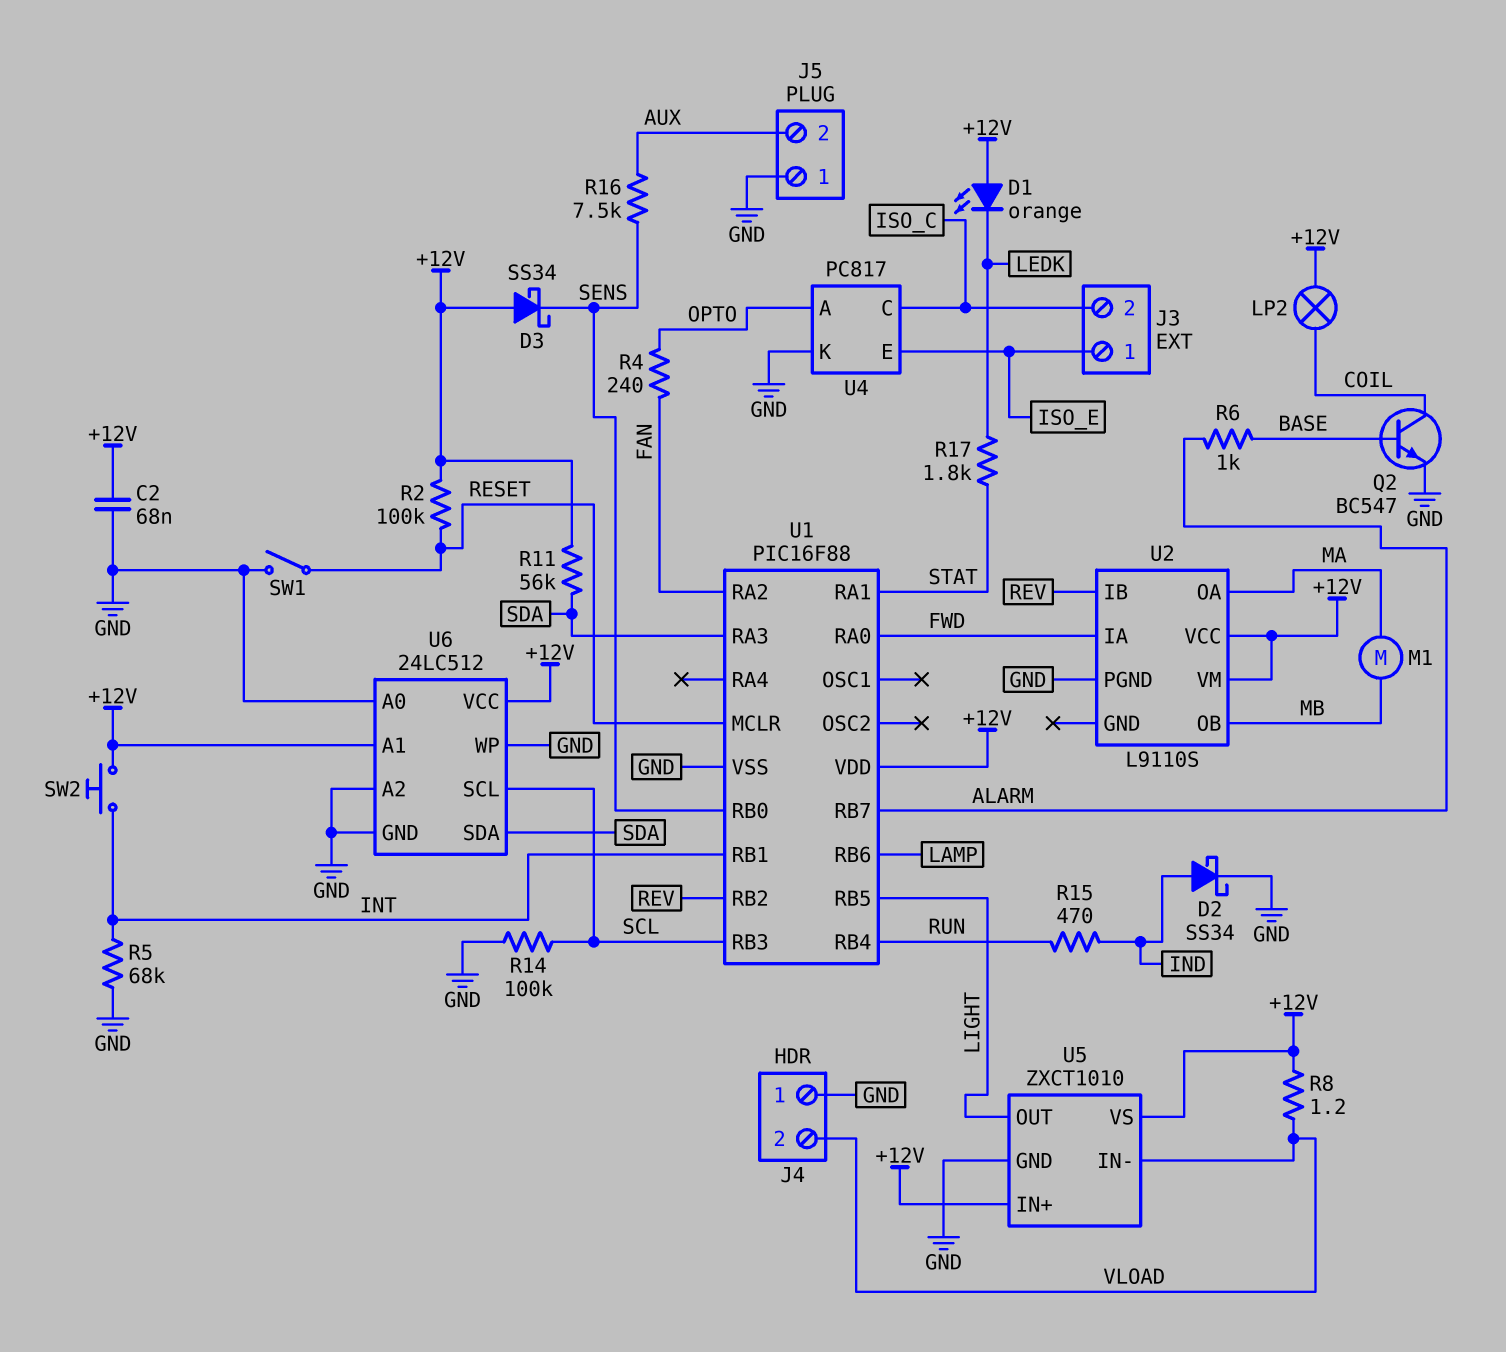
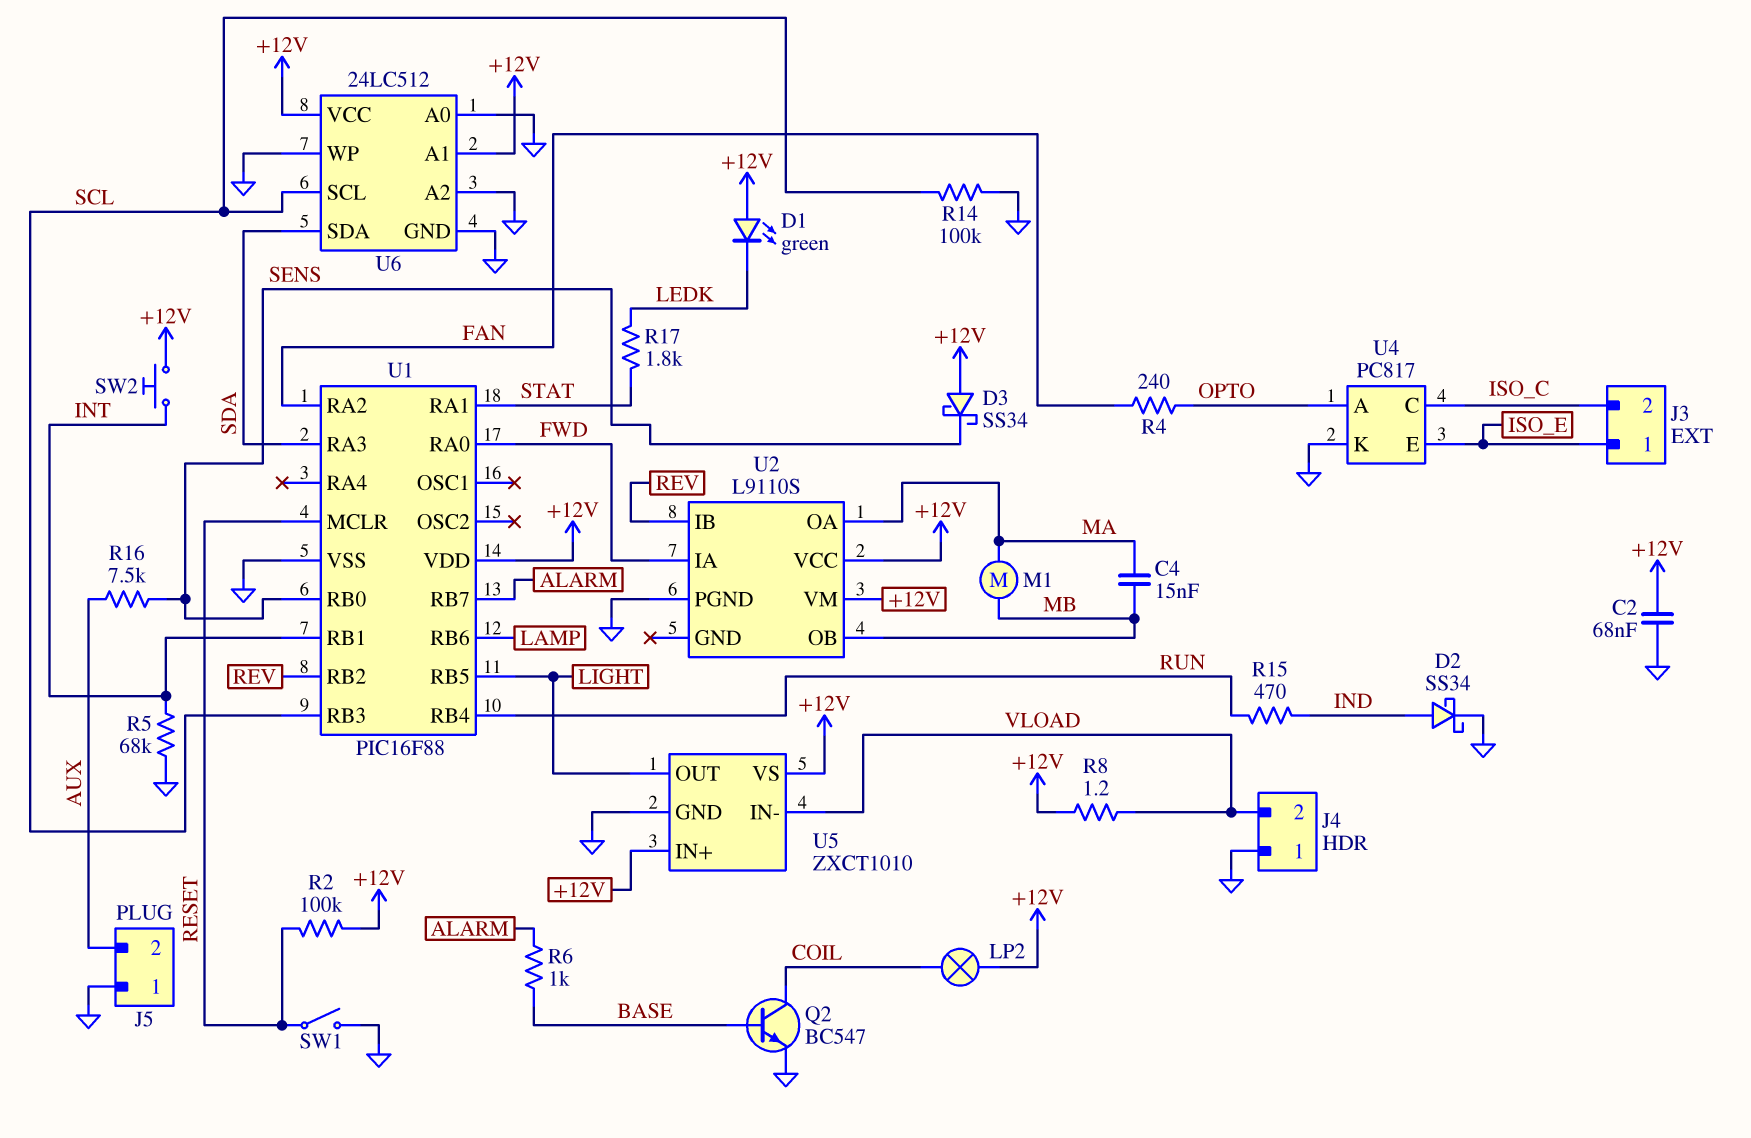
C4: none -> 15nF (MA, MB)
D1: LED orange (A +12V, K LEDK) -> LED green (A +12V, K LEDK)
R11: 56k (+12V, SDA) -> none

